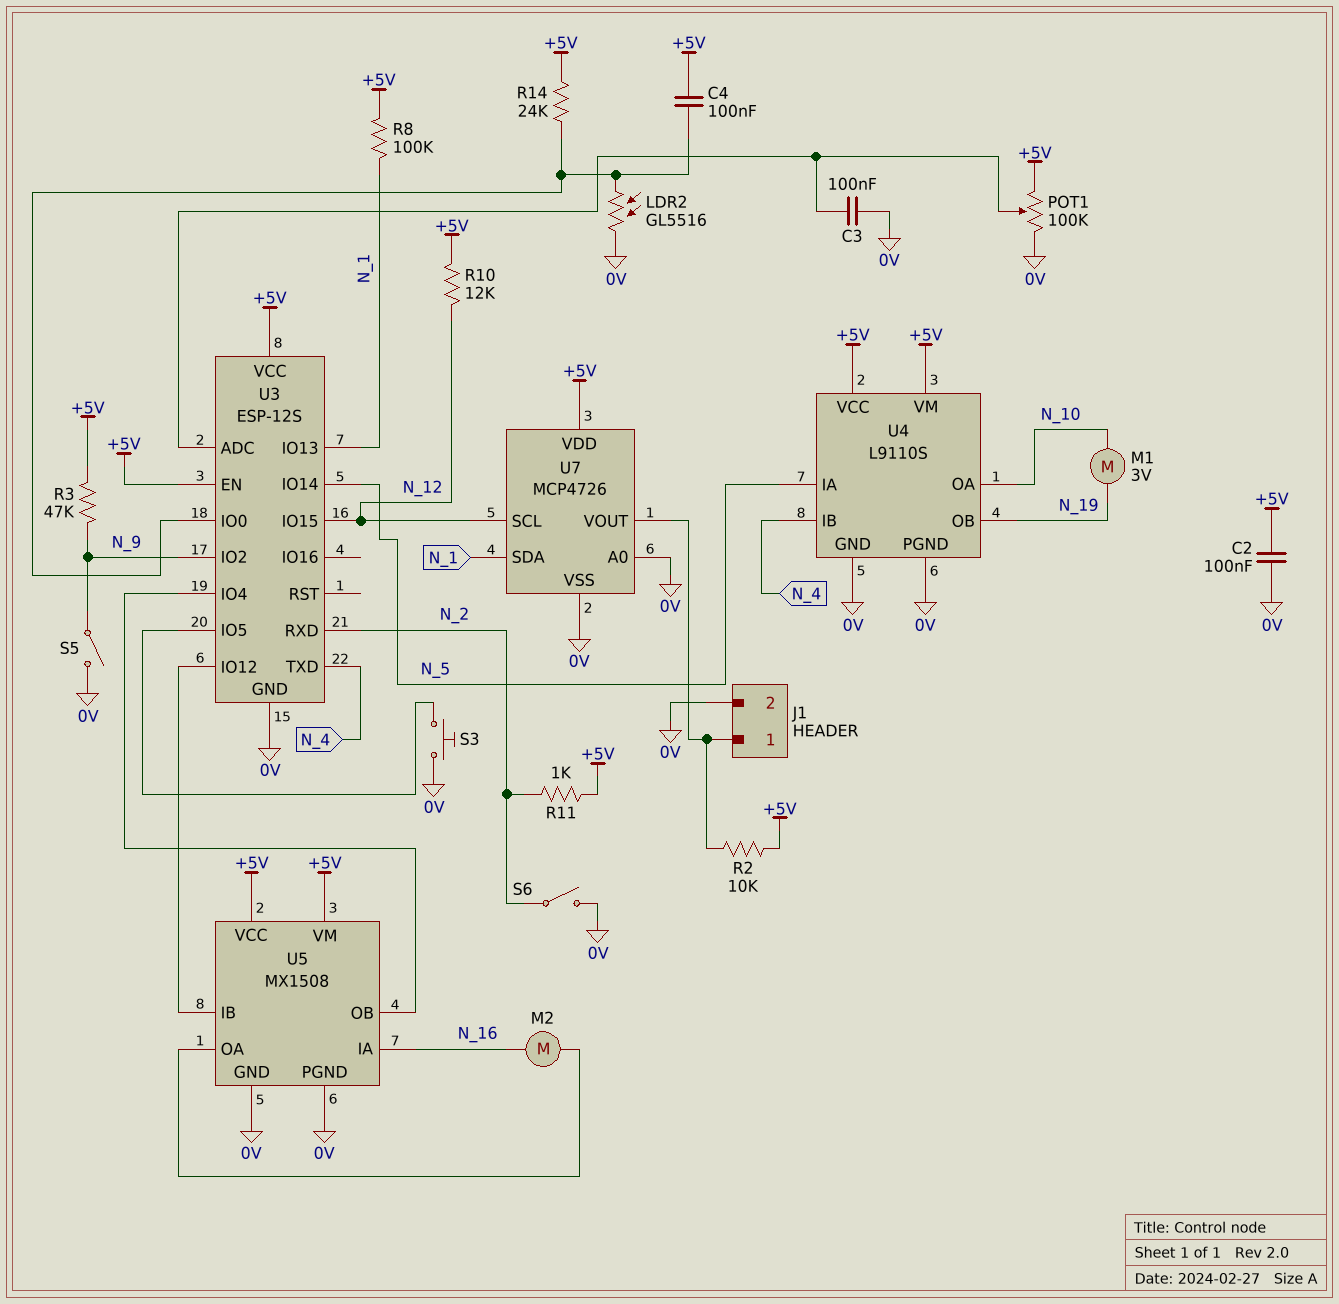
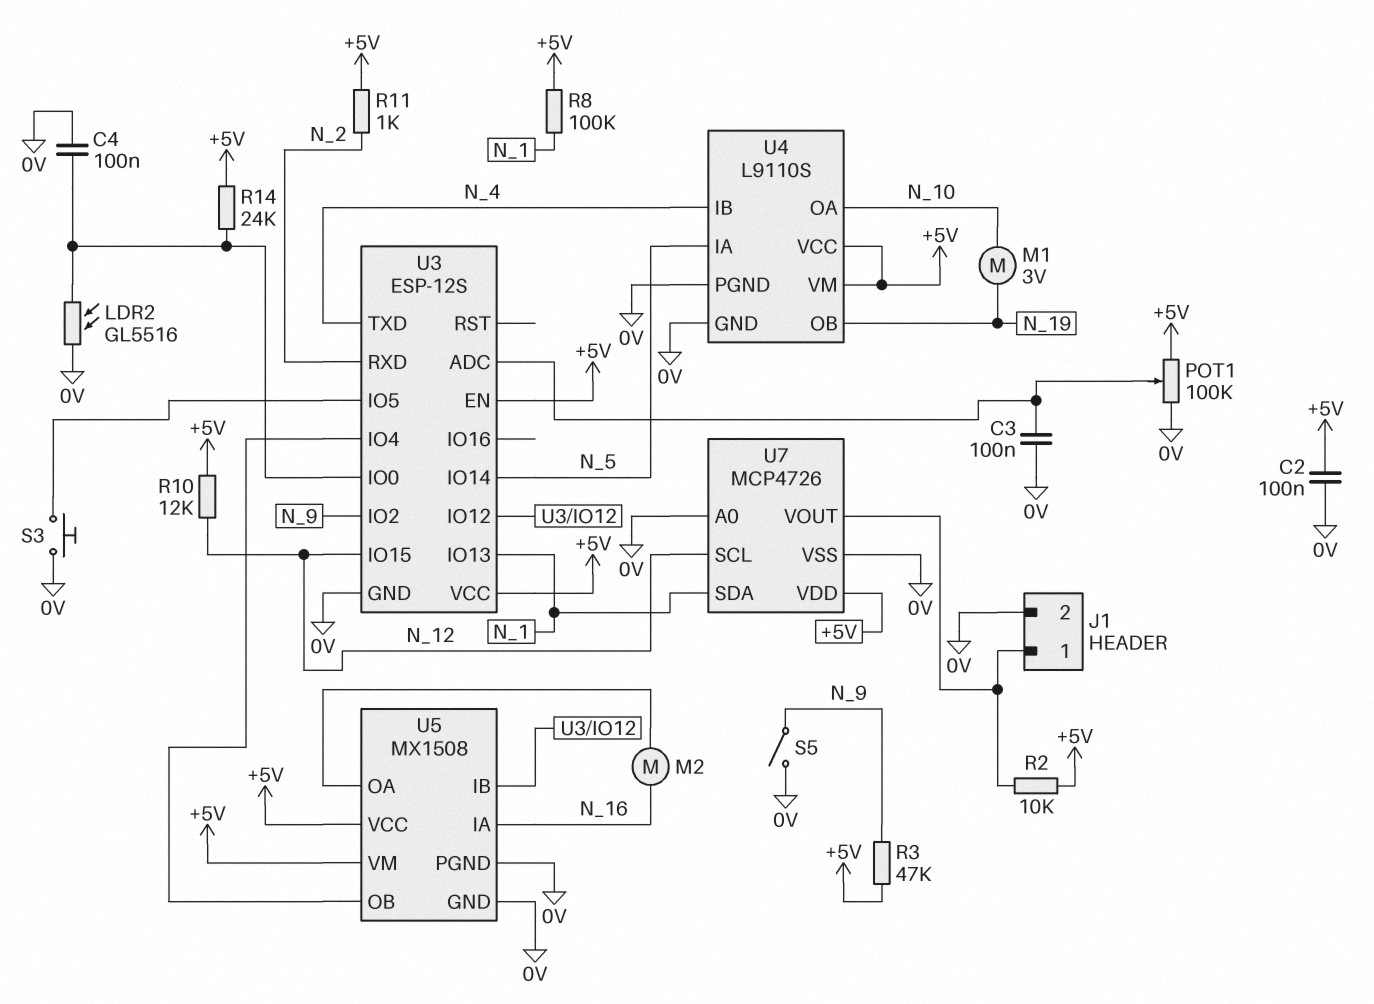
C4: 100nF (+5V, U3/IO0) -> 100nF (0V, U3/IO0)
S6: switch (0V, N_2) -> none

